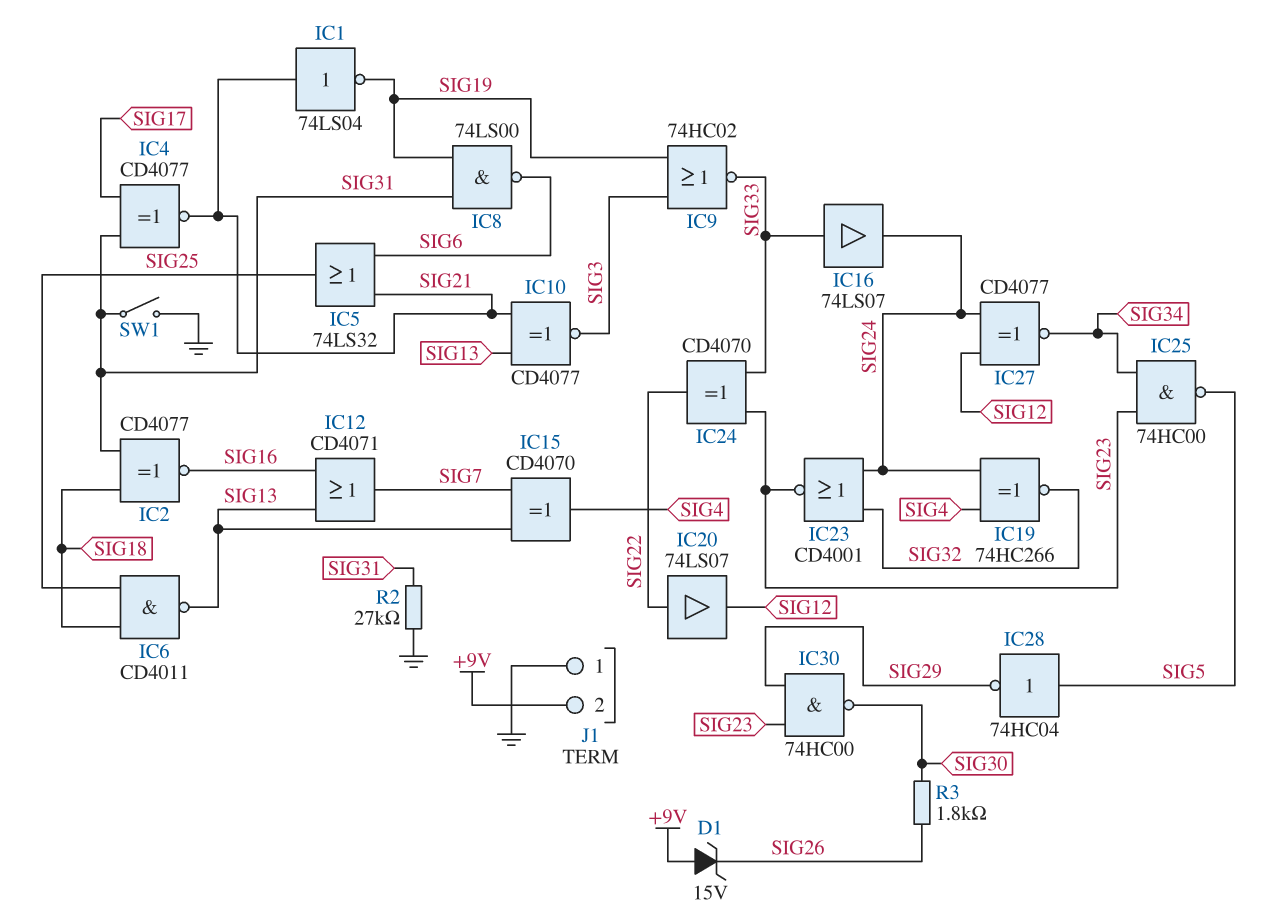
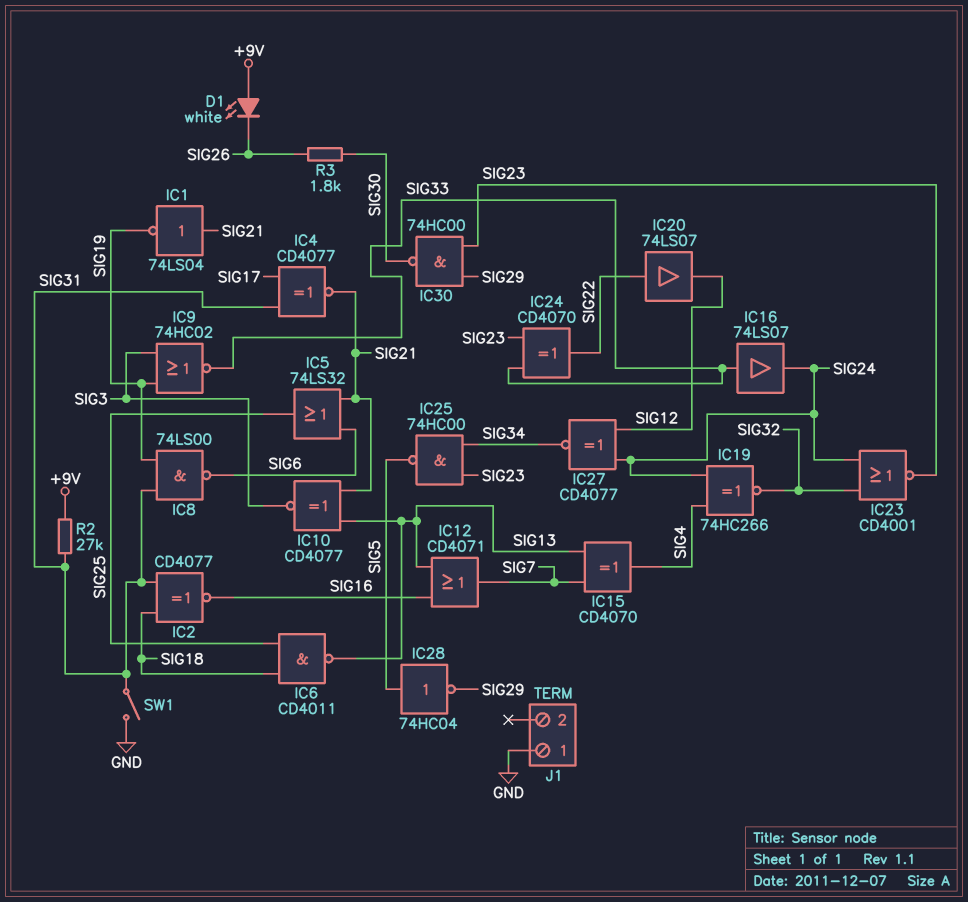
D1: zener 15V (A +9V, K SIG26) -> LED white (A +9V, K SIG26)
J1 pin 2: +9V -> none
R2: 27k (GND, SIG31) -> 27k (+9V, SIG31)

